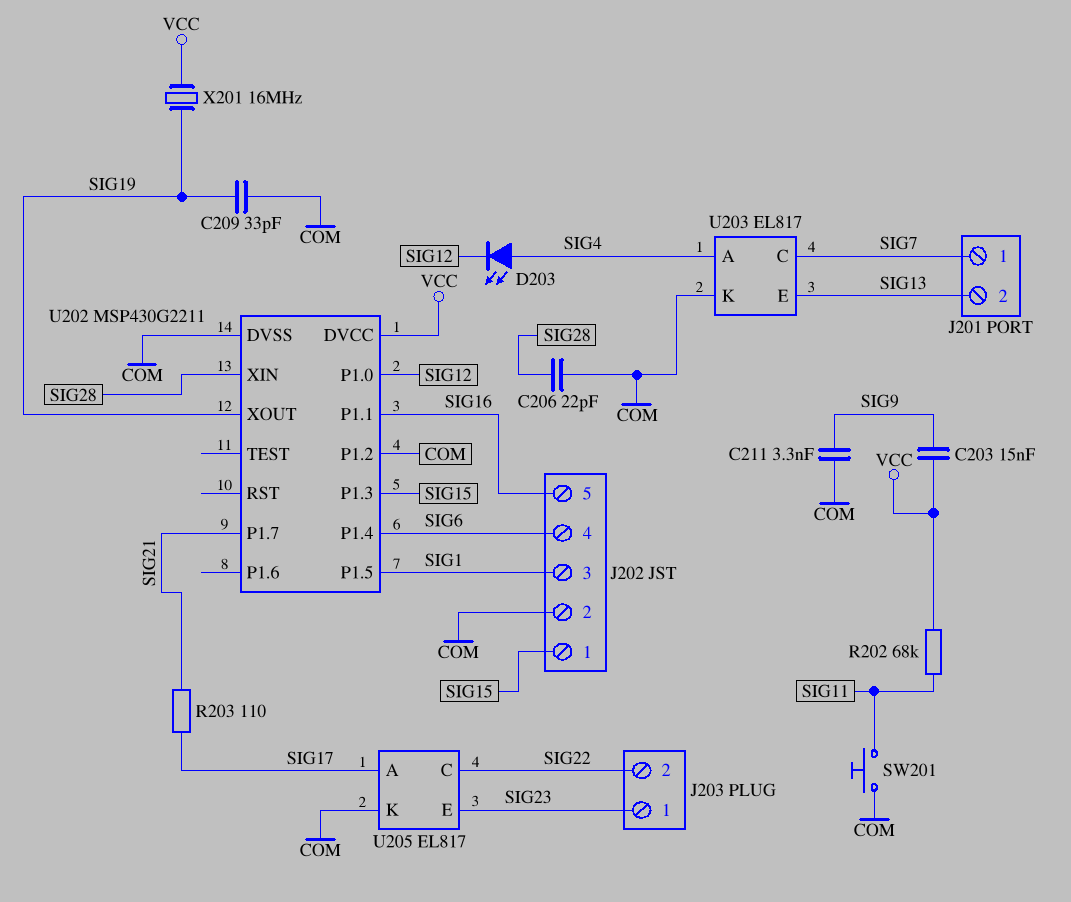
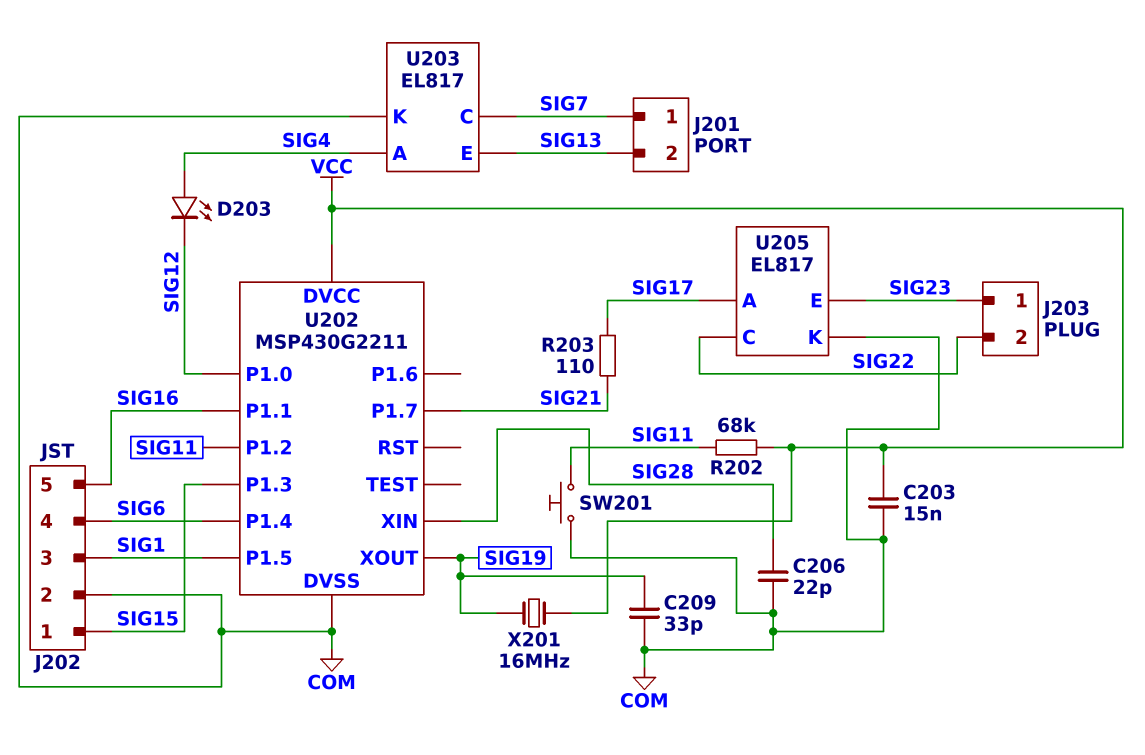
C203: 15nF (SIG9, VCC) -> 15nF (COM, VCC)
C211: 3.3nF (COM, SIG9) -> none
U202 pin P1.2: COM -> SIG11

